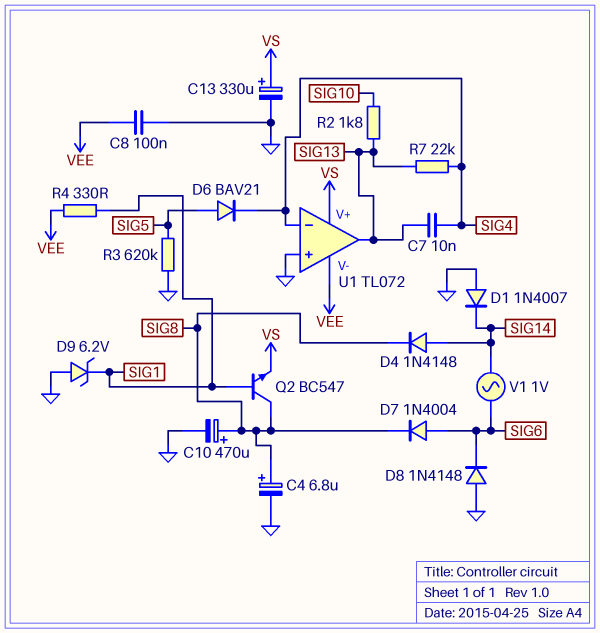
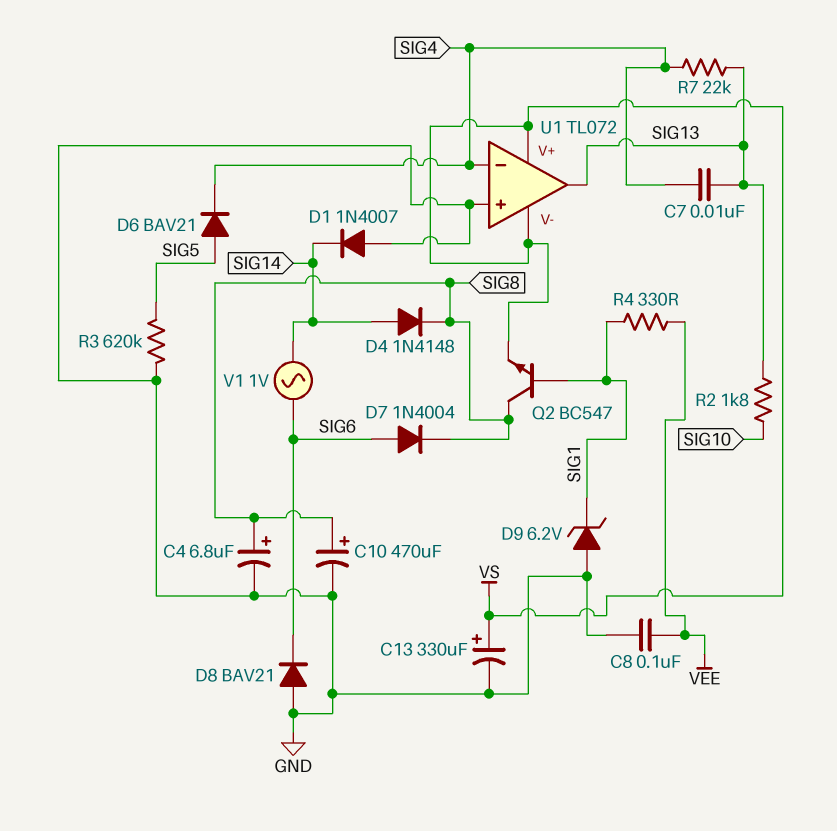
D8: diode 1N4148 (A GND, K SIG6) -> diode BAV21 (A GND, K SIG6)
U1 pin V-: VEE -> VS

